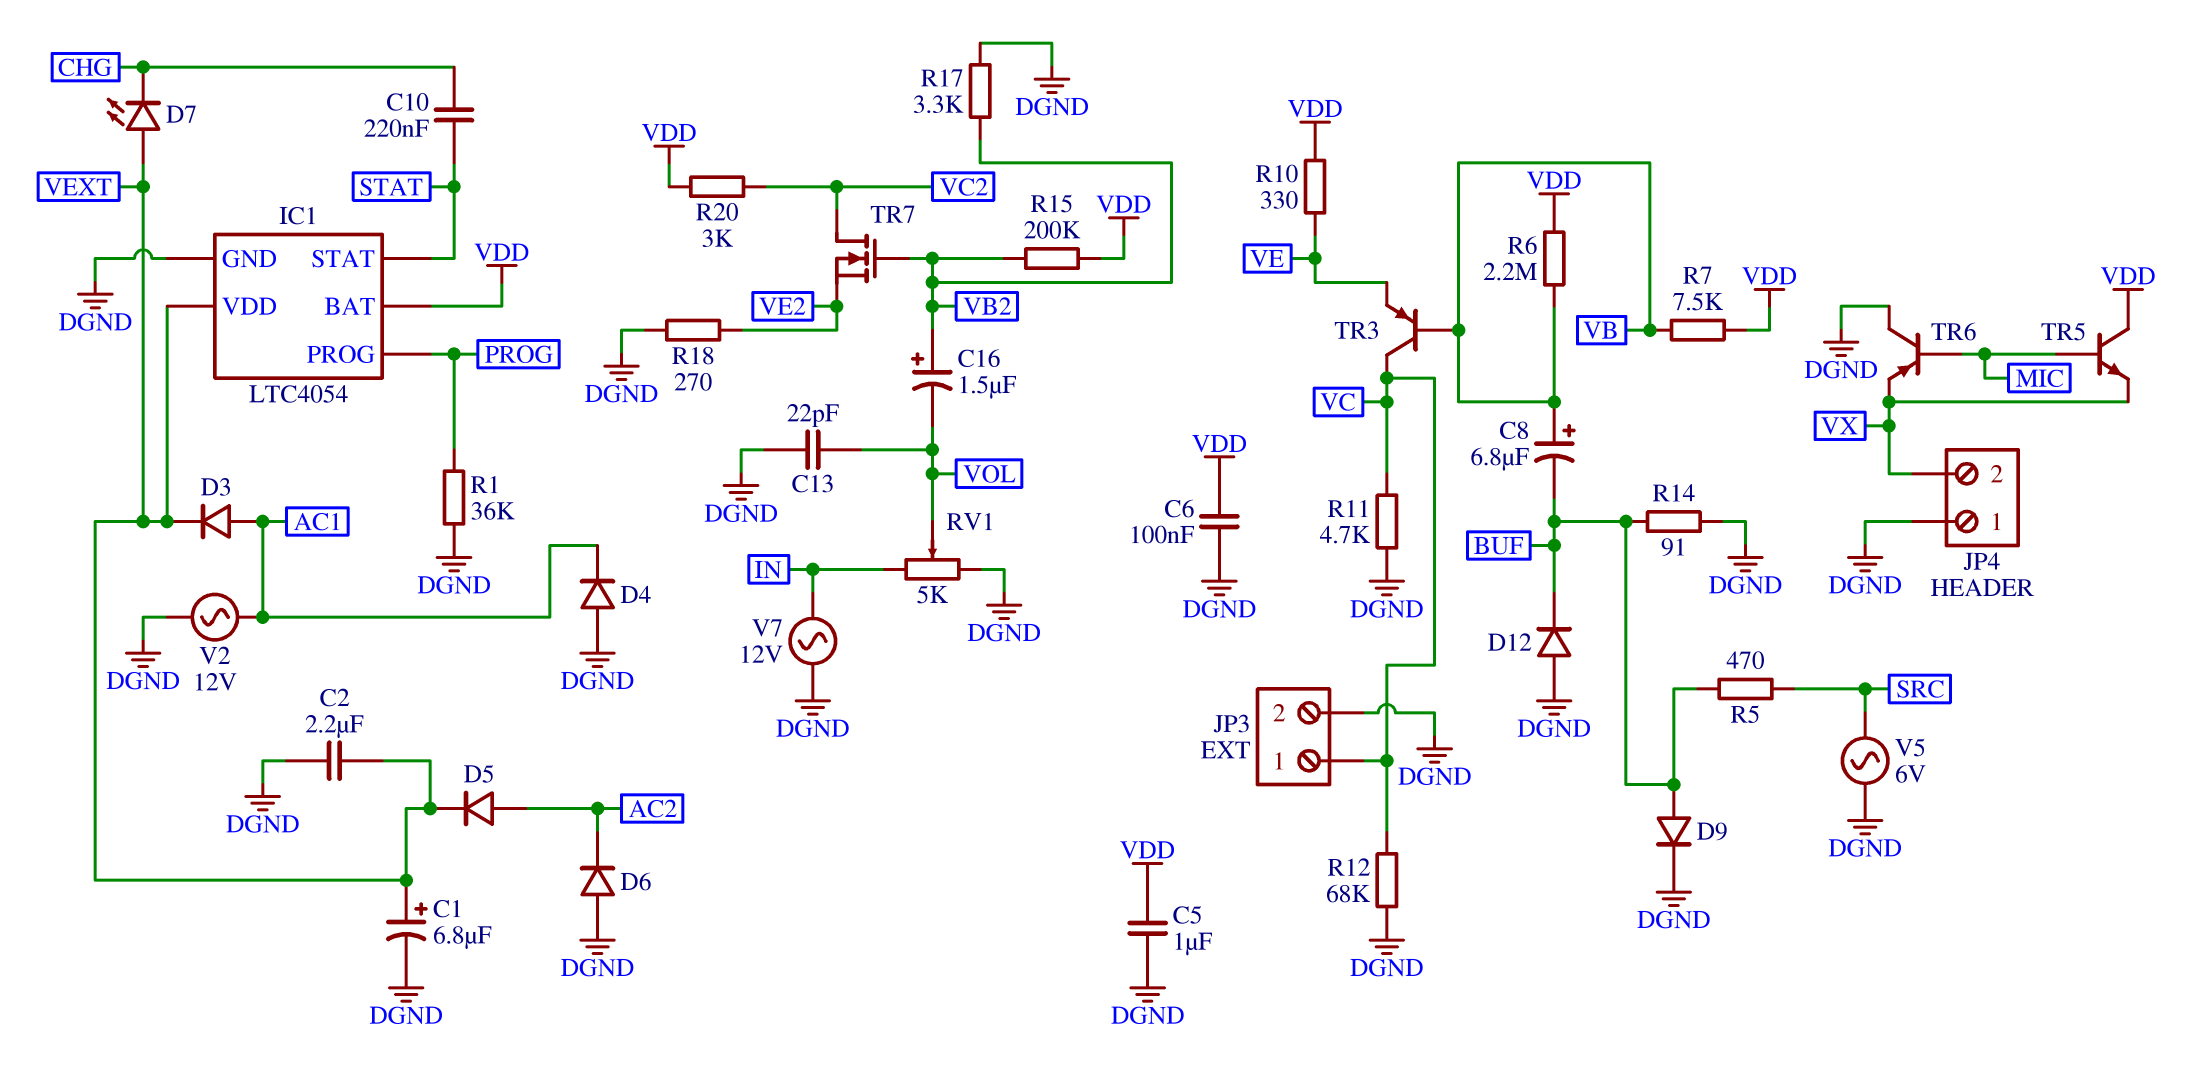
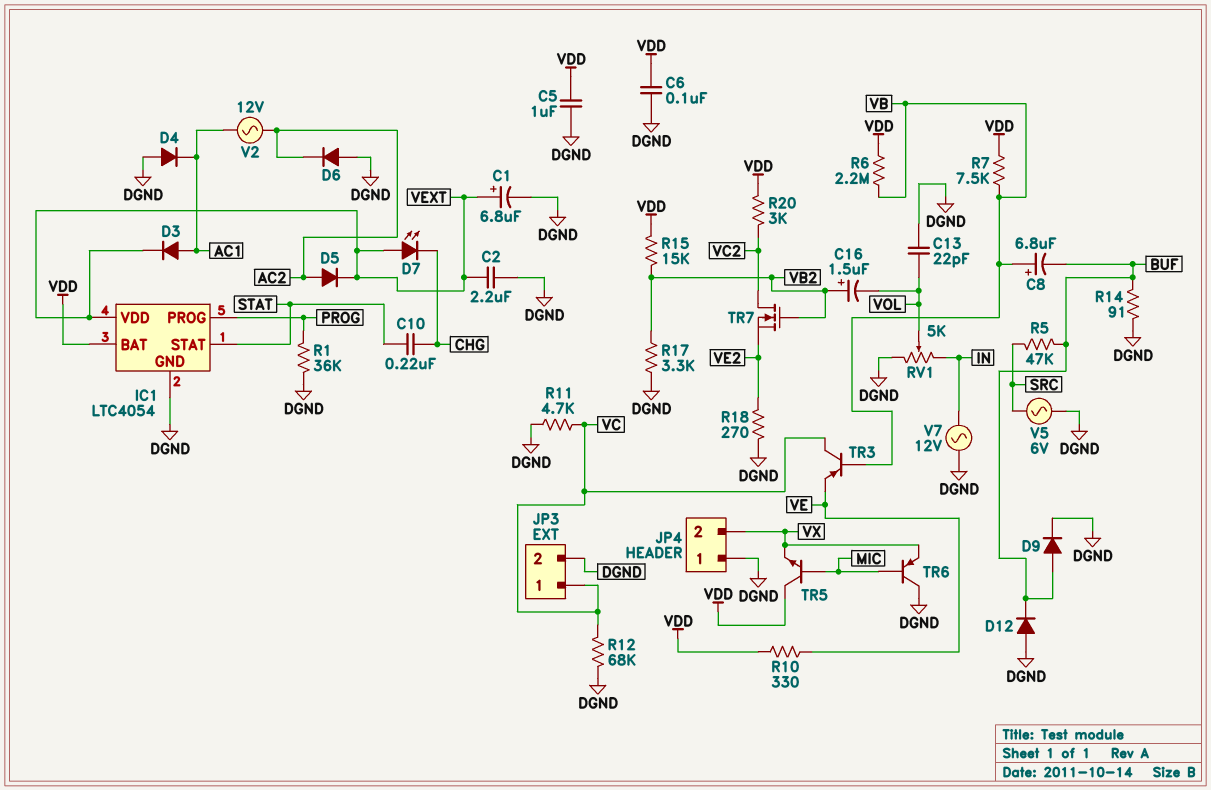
R5: 470 (BUF, SRC) -> 47k (BUF, SRC)
R15: 200k (VB2, VDD) -> 15k (VB2, VDD)
V2: AC 12V (AC1, DGND) -> AC 12V (AC1, AC2)

